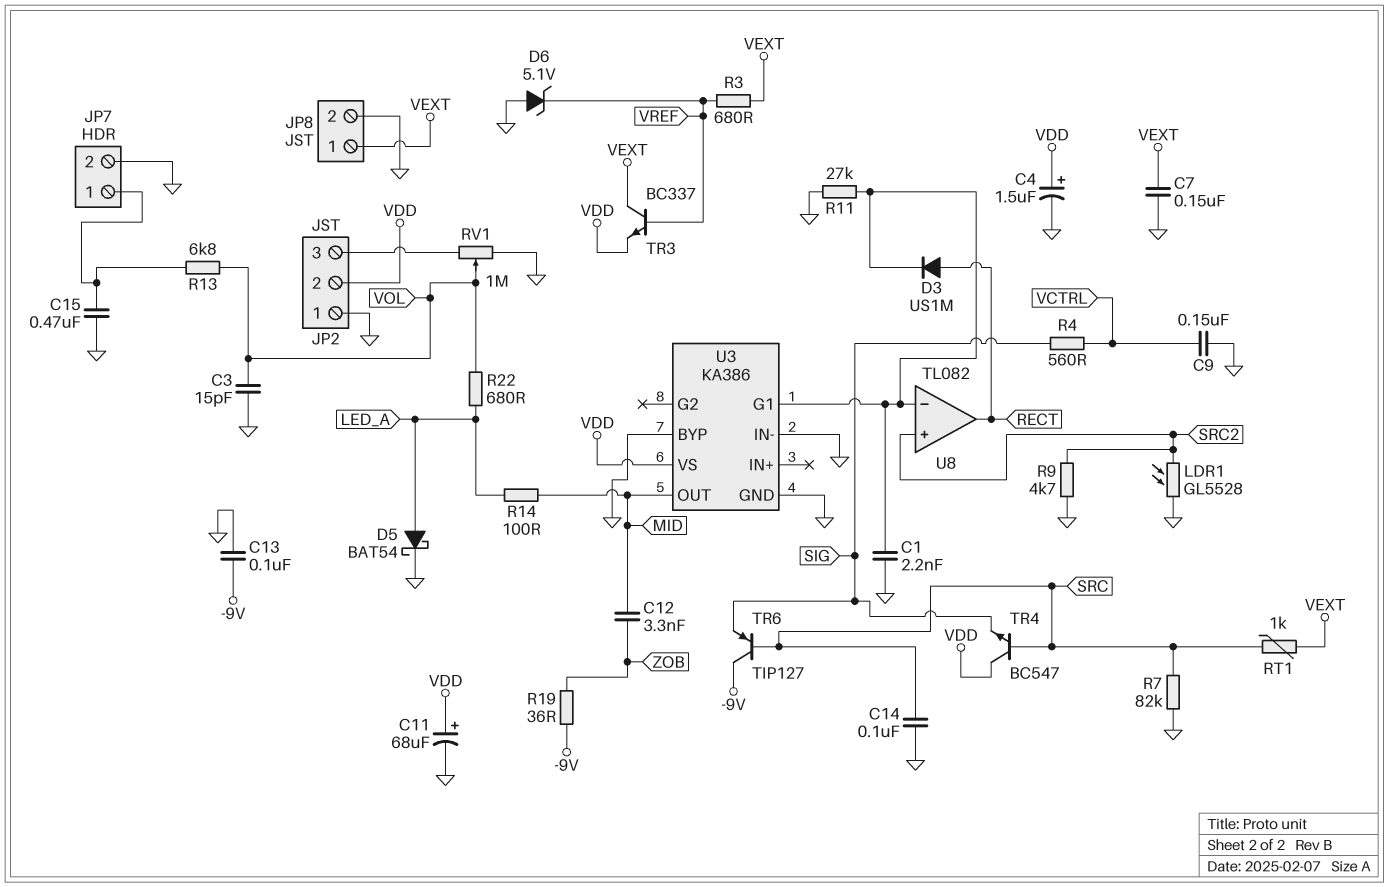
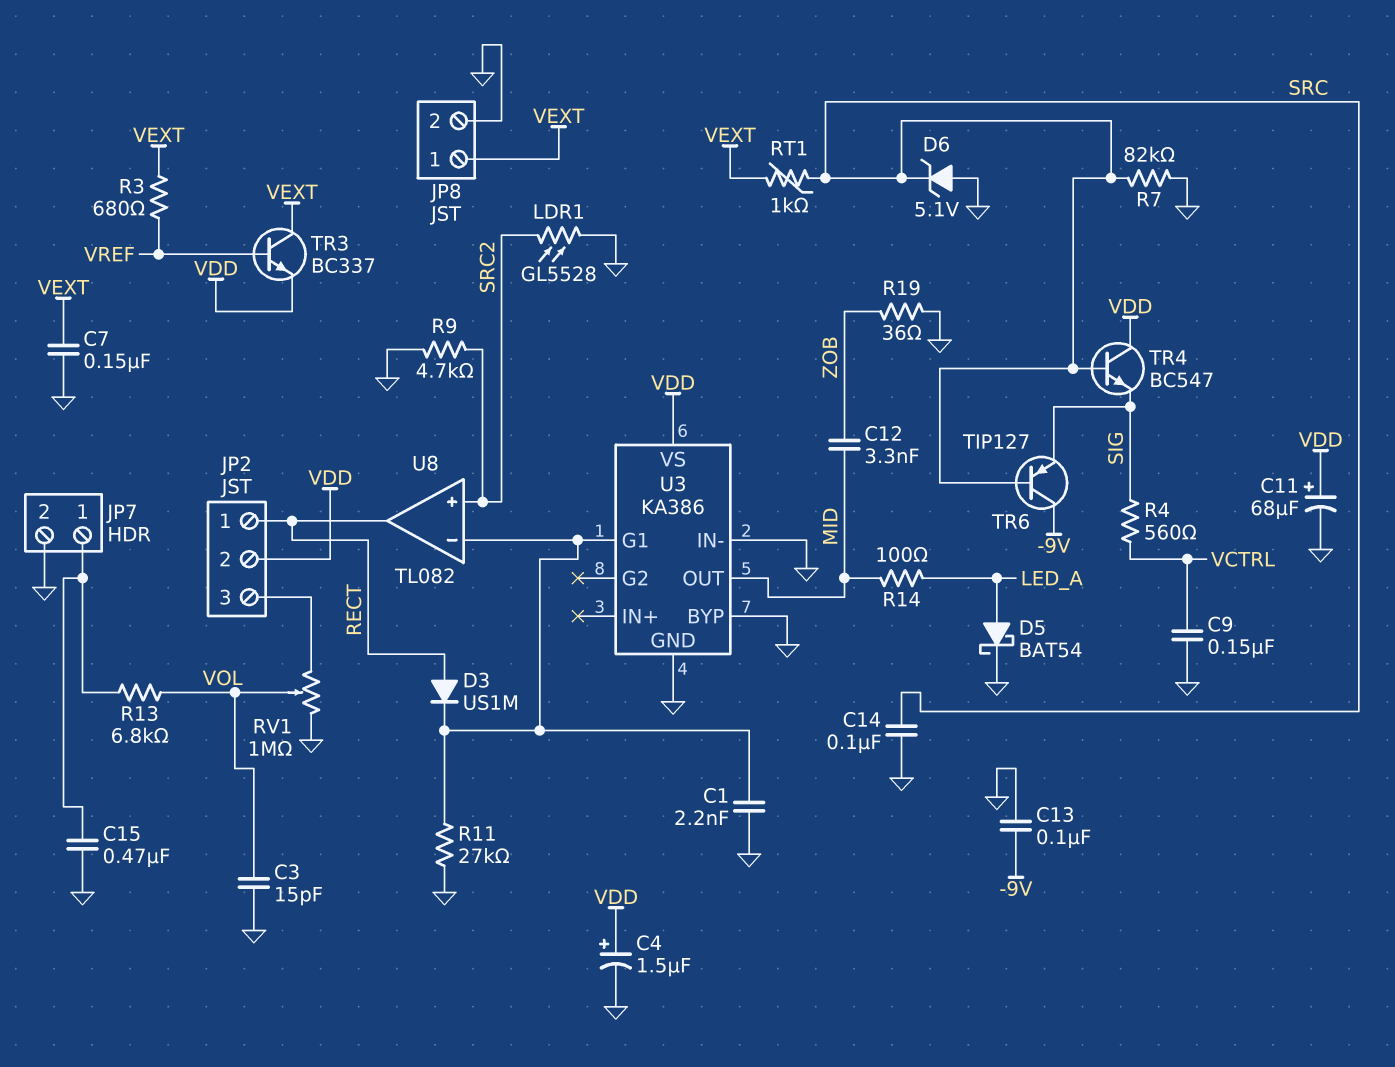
D6: zener 5.1V (A GND, K VREF) -> zener 5.1V (A GND, K SRC)
JP2 pin 1: GND -> RECT
R19: 36 (-9V, ZOB) -> 36 (GND, ZOB)
R22: 680 (LED_A, VOL) -> none

